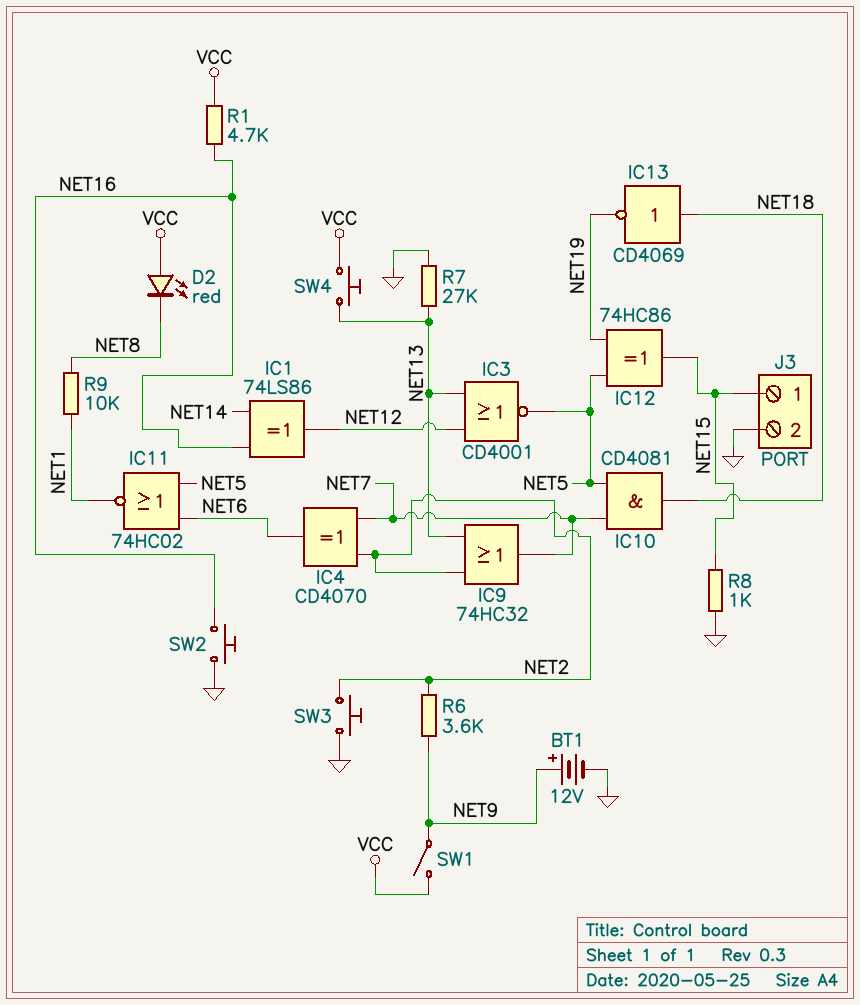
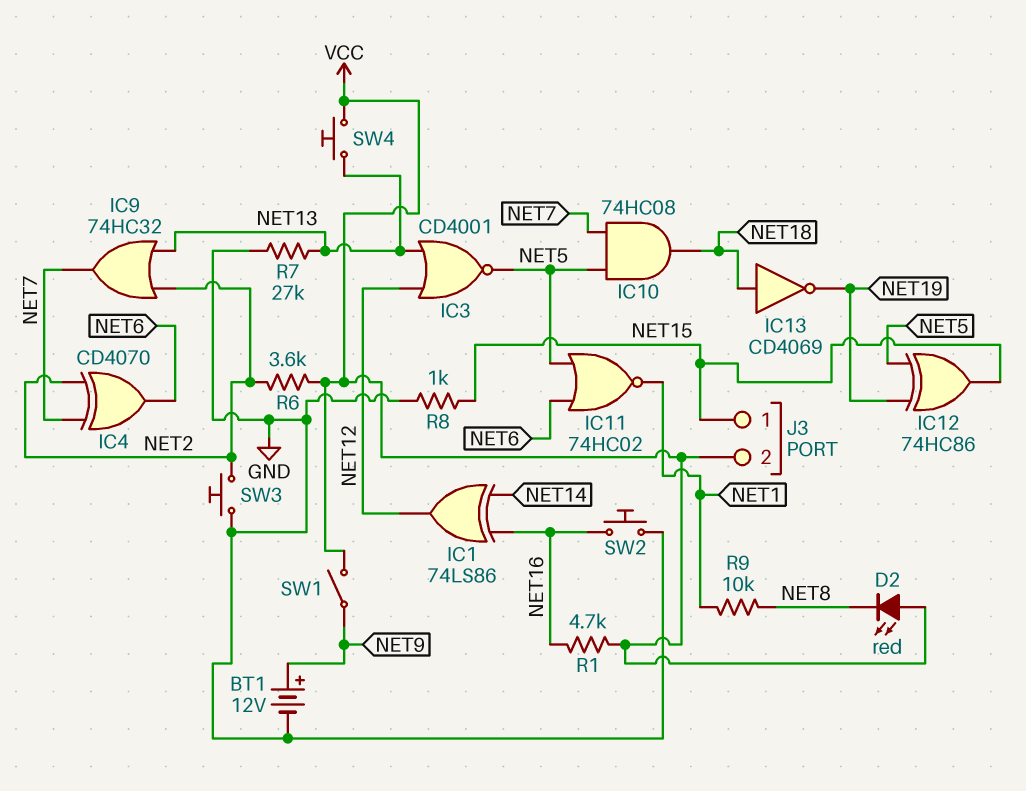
IC10: AND CD4081 (in NET5, in NET7, out NET18) -> AND 74HC08 (in NET5, in NET7, out NET18)
J3 pin 2: GND -> VCC
R6: 3.6k (NET2, NET9) -> 3.6k (NET2, VCC)

